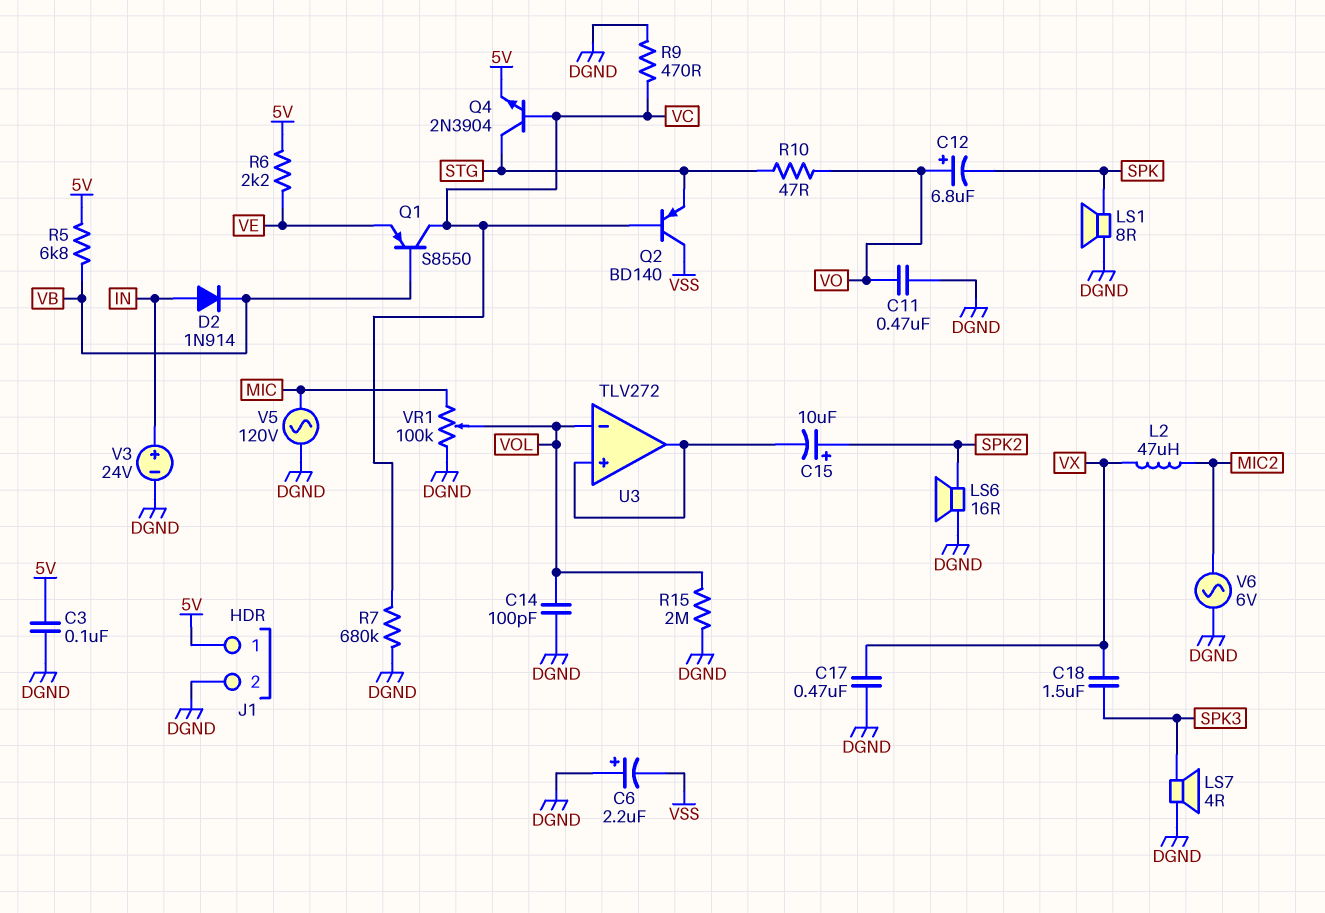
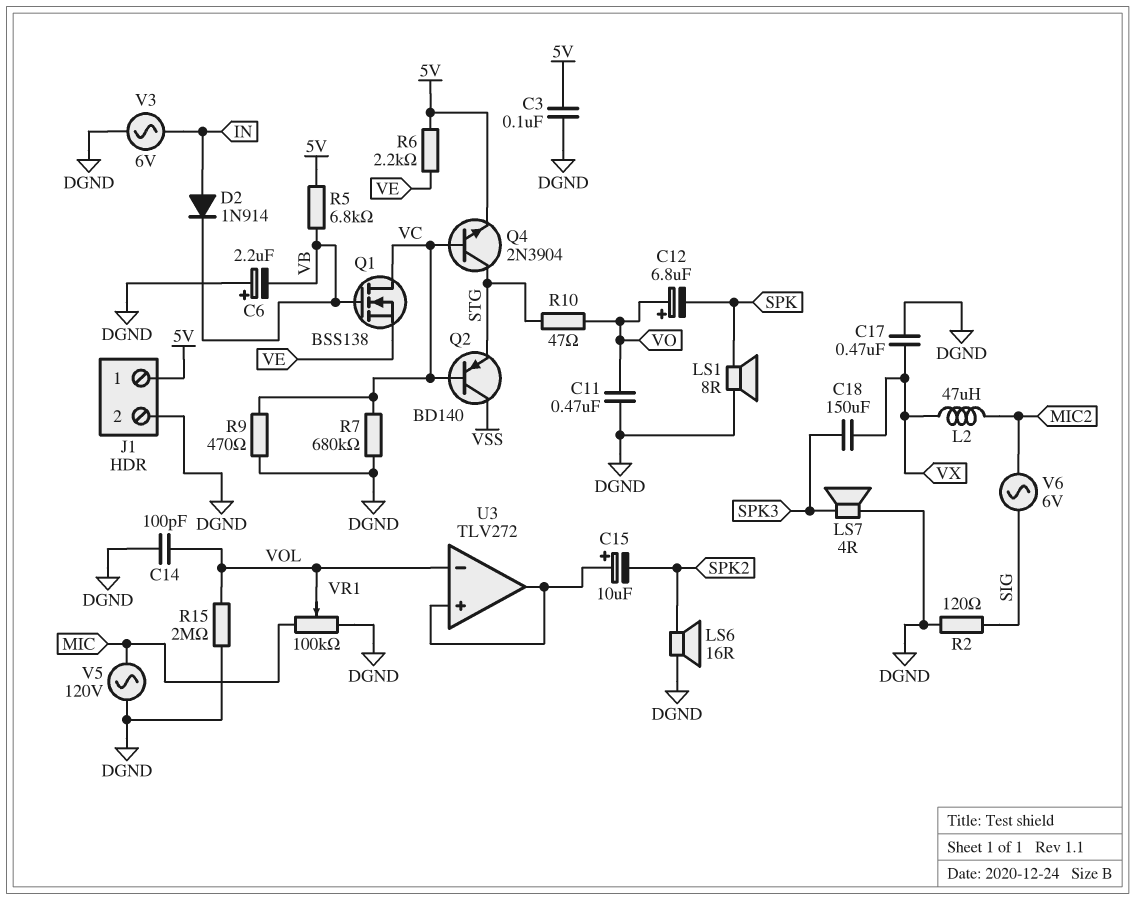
C6: 2.2uF (plus DGND, minus VSS) -> 2.2uF (plus DGND, minus VB)
C15: 10uF (plus SPK2, minus U3/in+) -> 10uF (plus U3/in+, minus SPK2)
C18: 1.5uF (SPK3, VX) -> 150uF (SPK3, VX)
Q1: PNP S8550 (B VB, C VC, E VE) -> NMOS BSS138 (G VB, D VC, S VE)
R2: none -> 120 (DGND, SIG)
V3: 24V (plus IN, minus DGND) -> AC 6V (DGND, IN)
V6: AC 6V (DGND, MIC2) -> AC 6V (MIC2, SIG)

